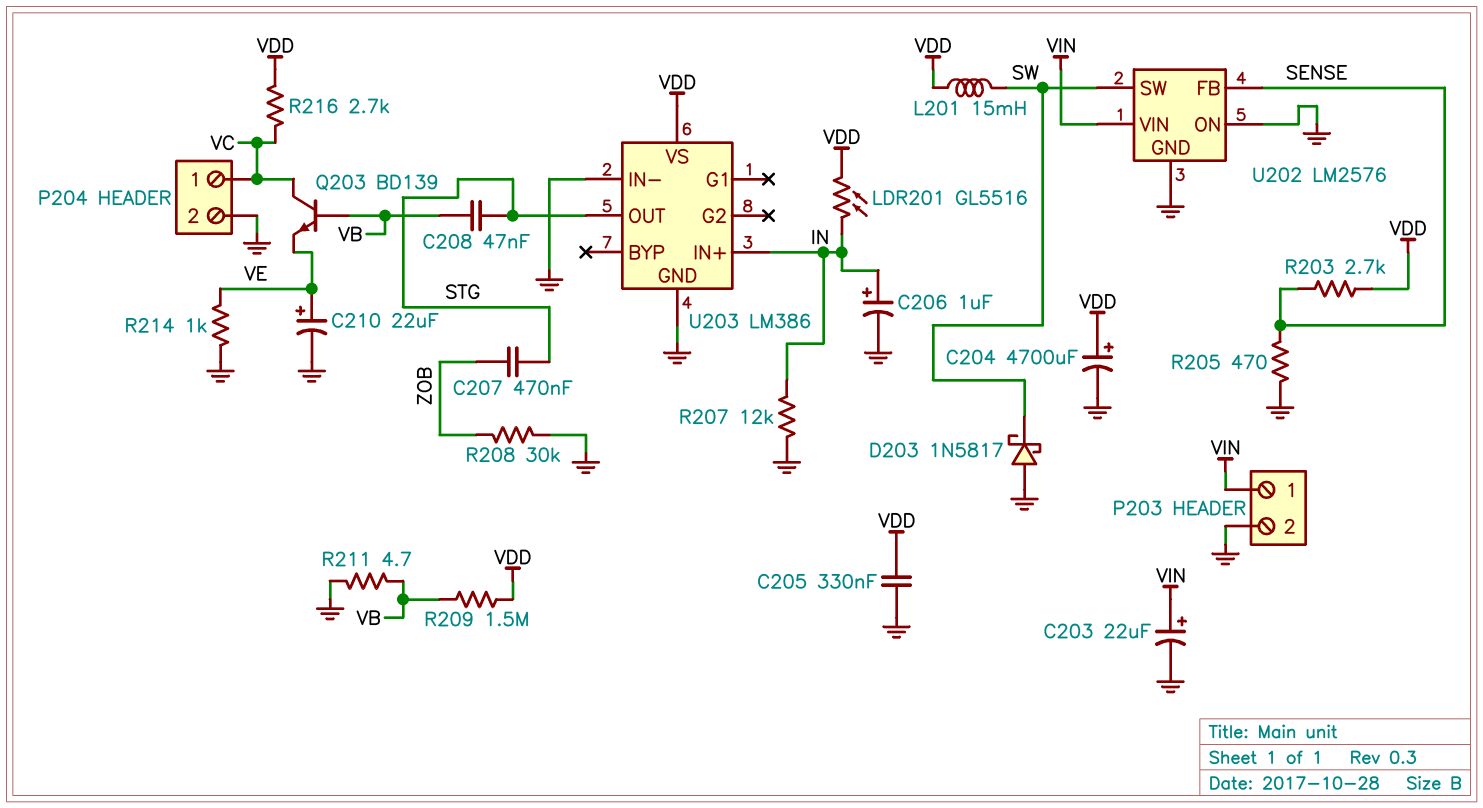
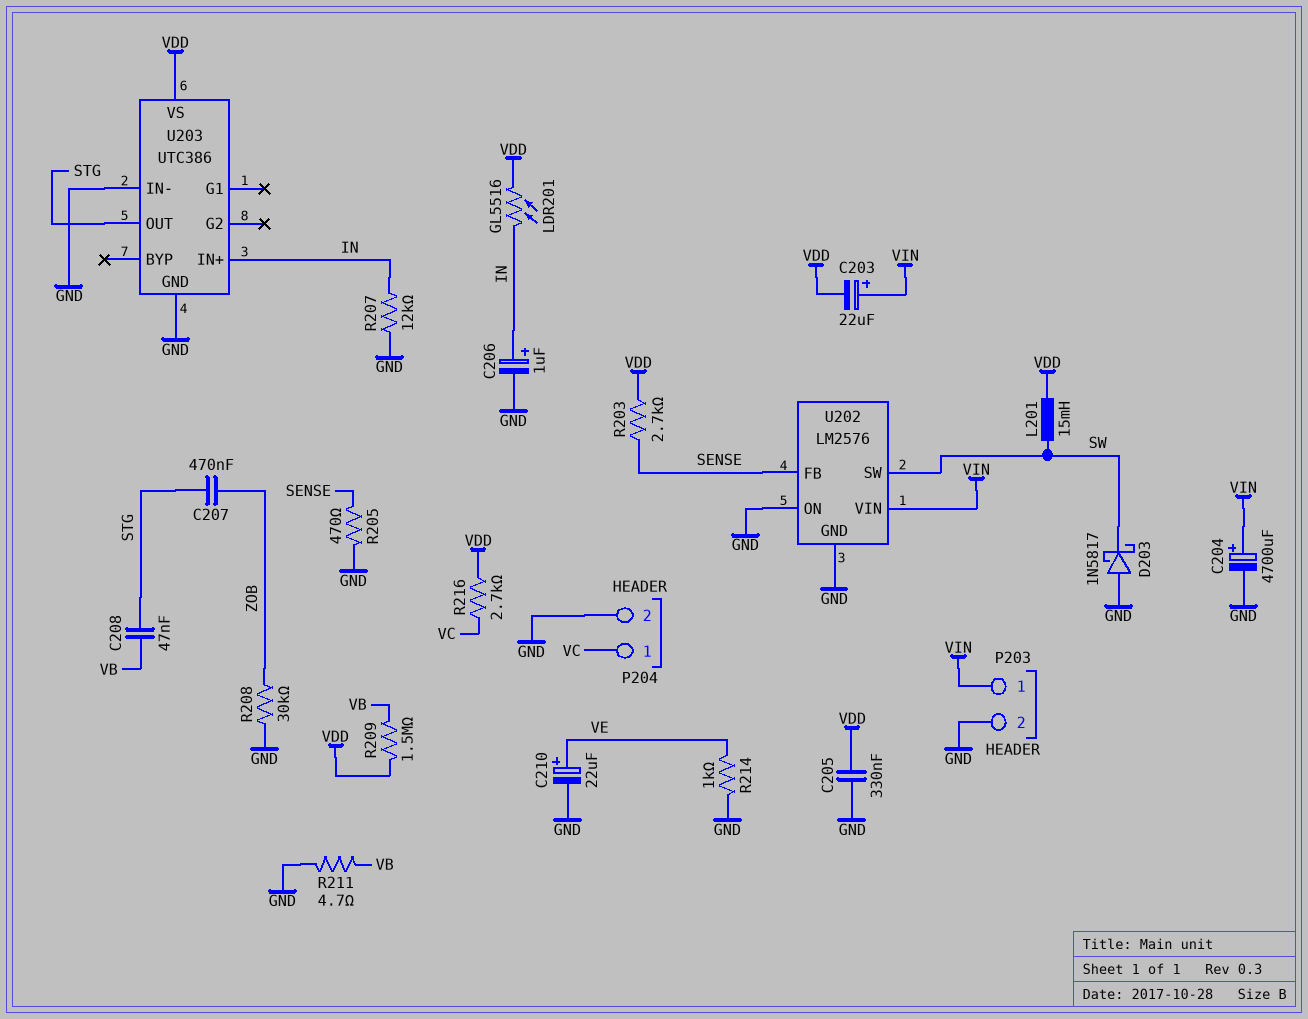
C203: 22uF (plus VIN, minus GND) -> 22uF (plus VIN, minus VDD)
C204: 4700uF (plus VDD, minus GND) -> 4700uF (plus VIN, minus GND)
Q203: NPN BD139 (B VB, C VC, E VE) -> none
U203: LM386 -> UTC386

